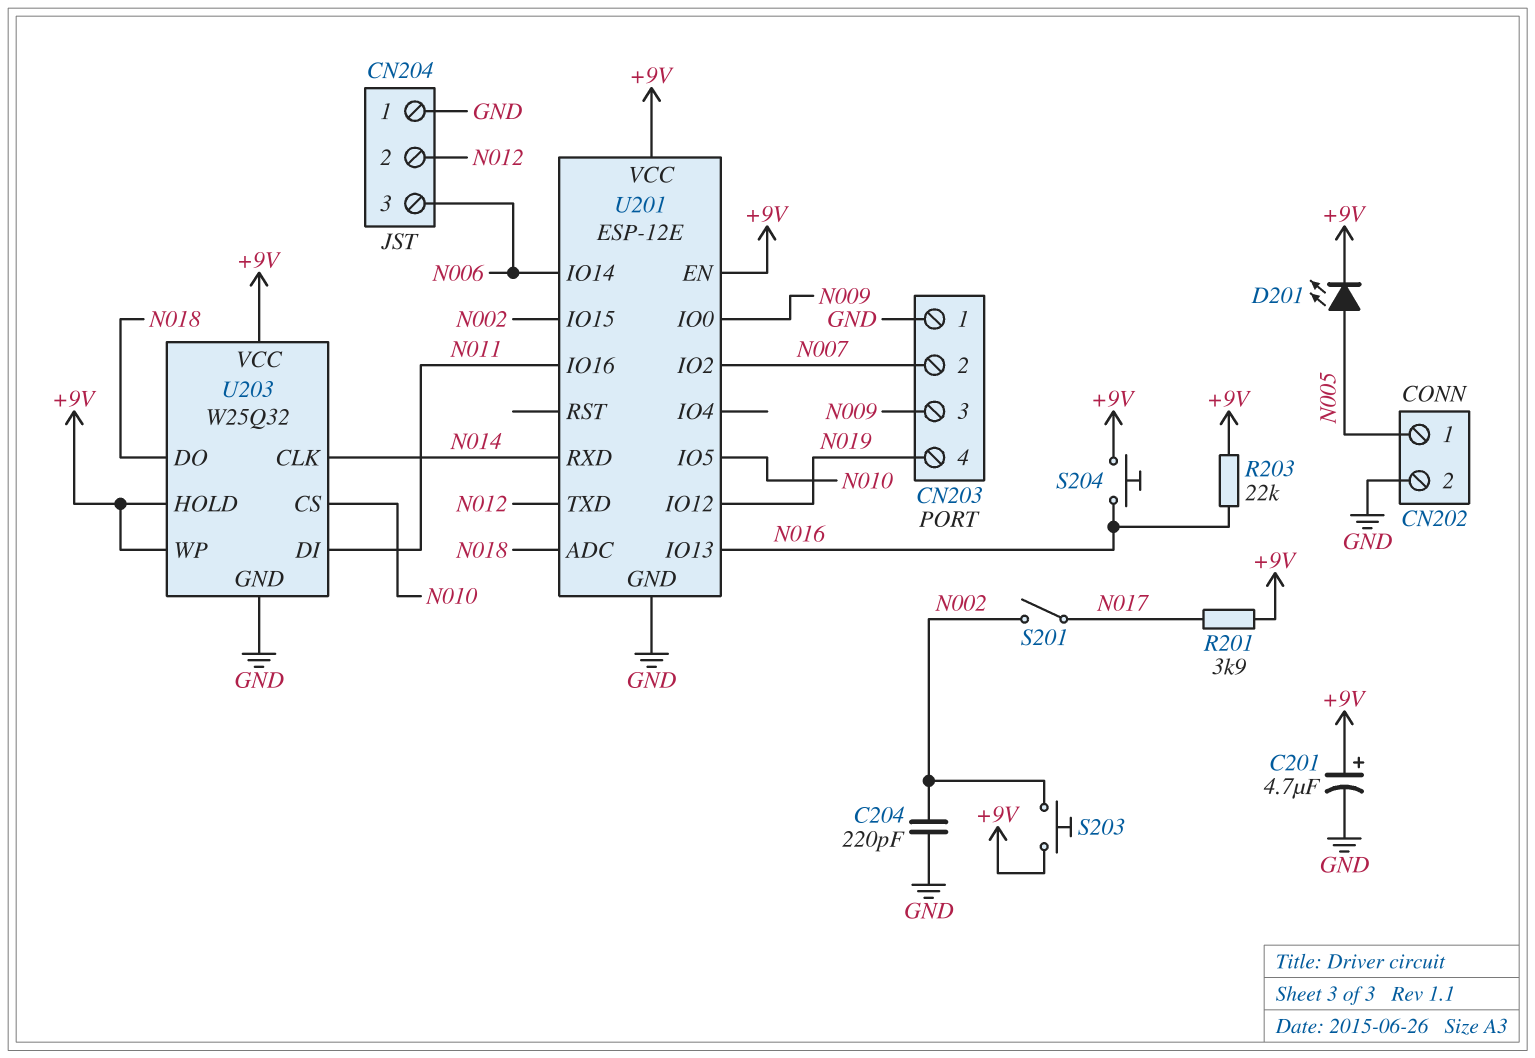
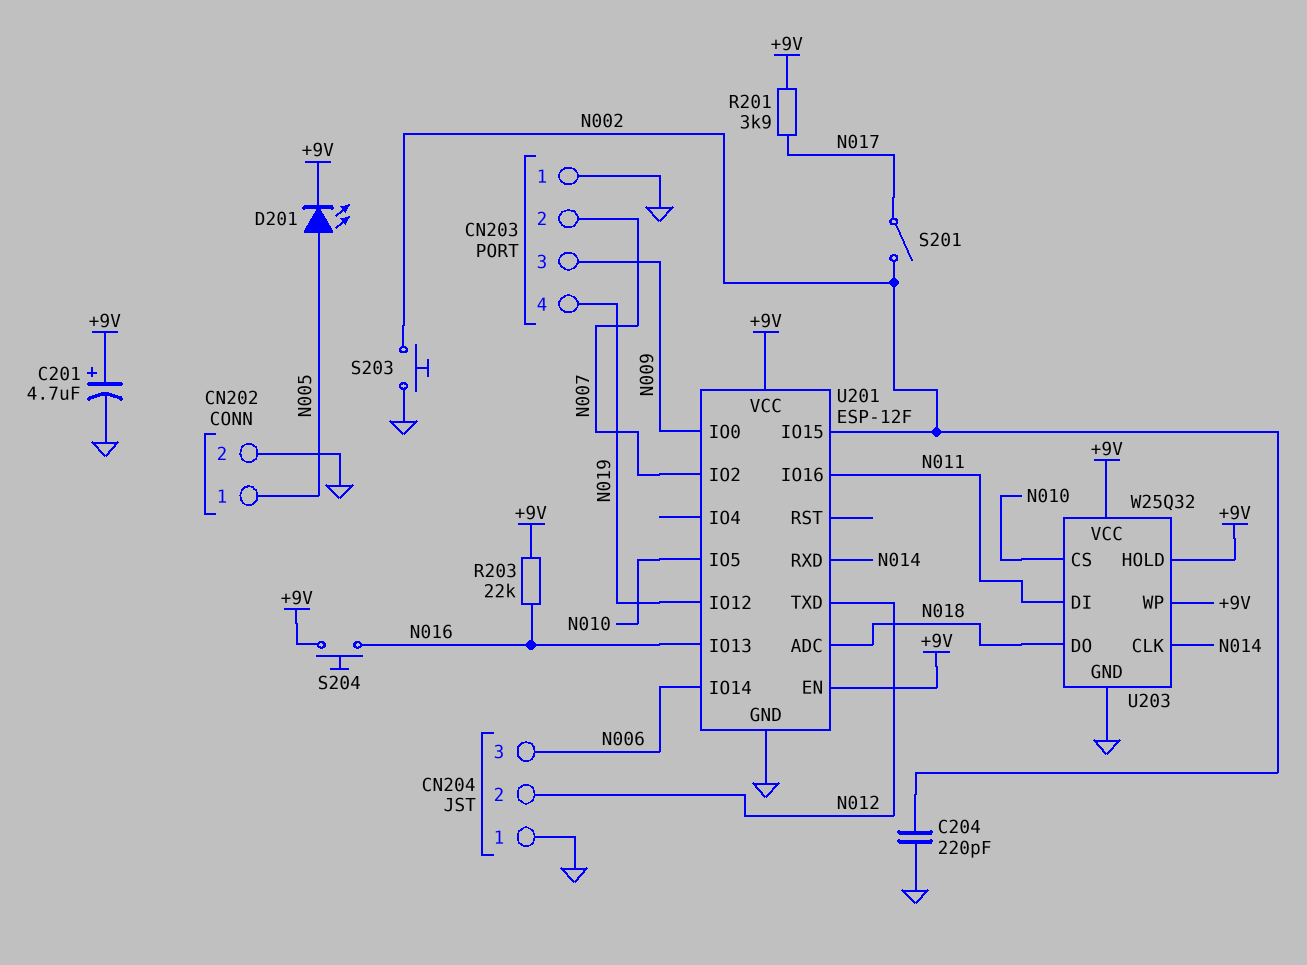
S203: button (+9V, N002) -> button (GND, N002)
U201: ESP-12E -> ESP-12F

